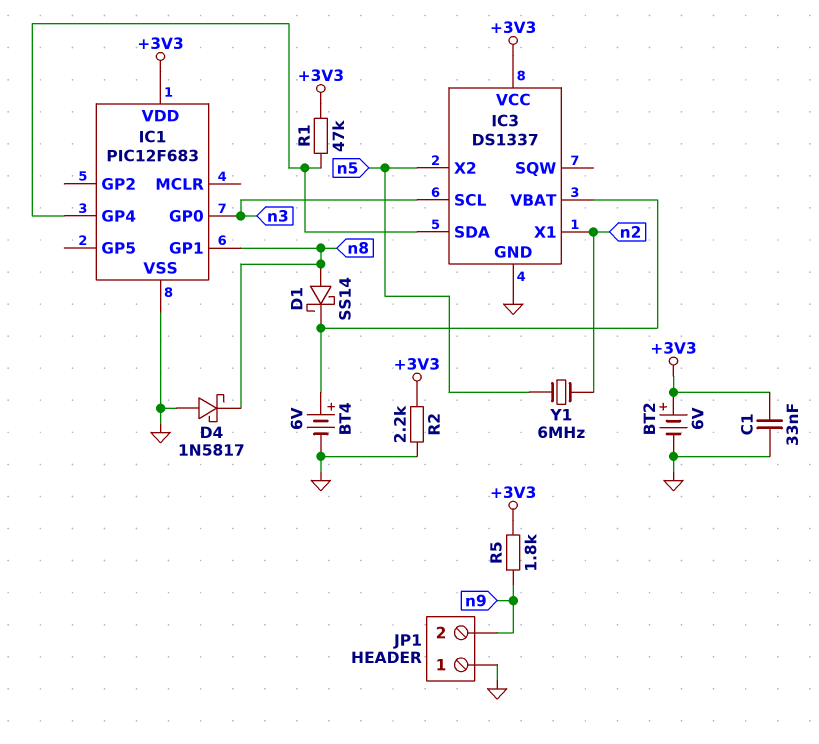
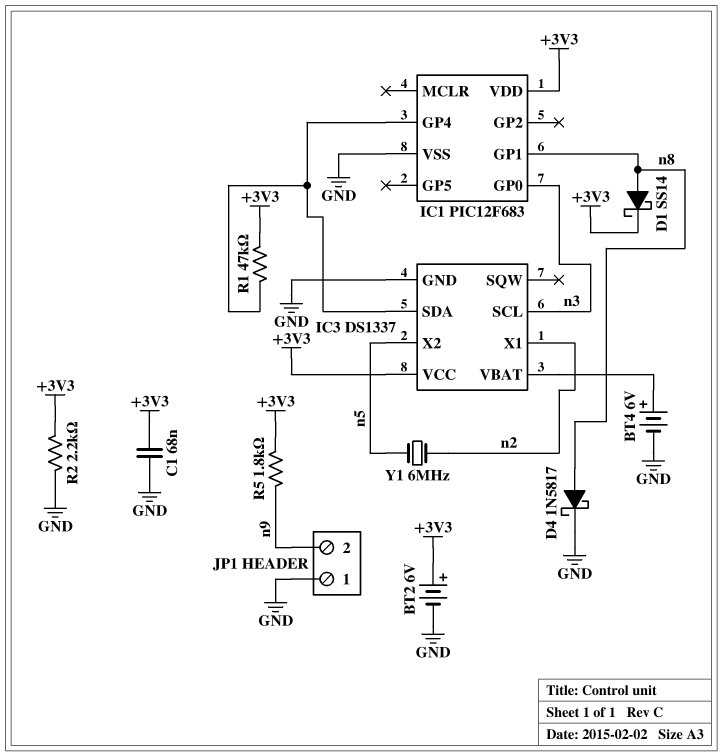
C1: 33nF (+3V3, GND) -> 68nF (+3V3, GND)
D1: schottky SS14 (A n8, K IC3/VBAT) -> schottky SS14 (A n8, K +3V3)
D4: schottky 1N5817 (A GND, K n8) -> schottky 1N5817 (A n8, K GND)

